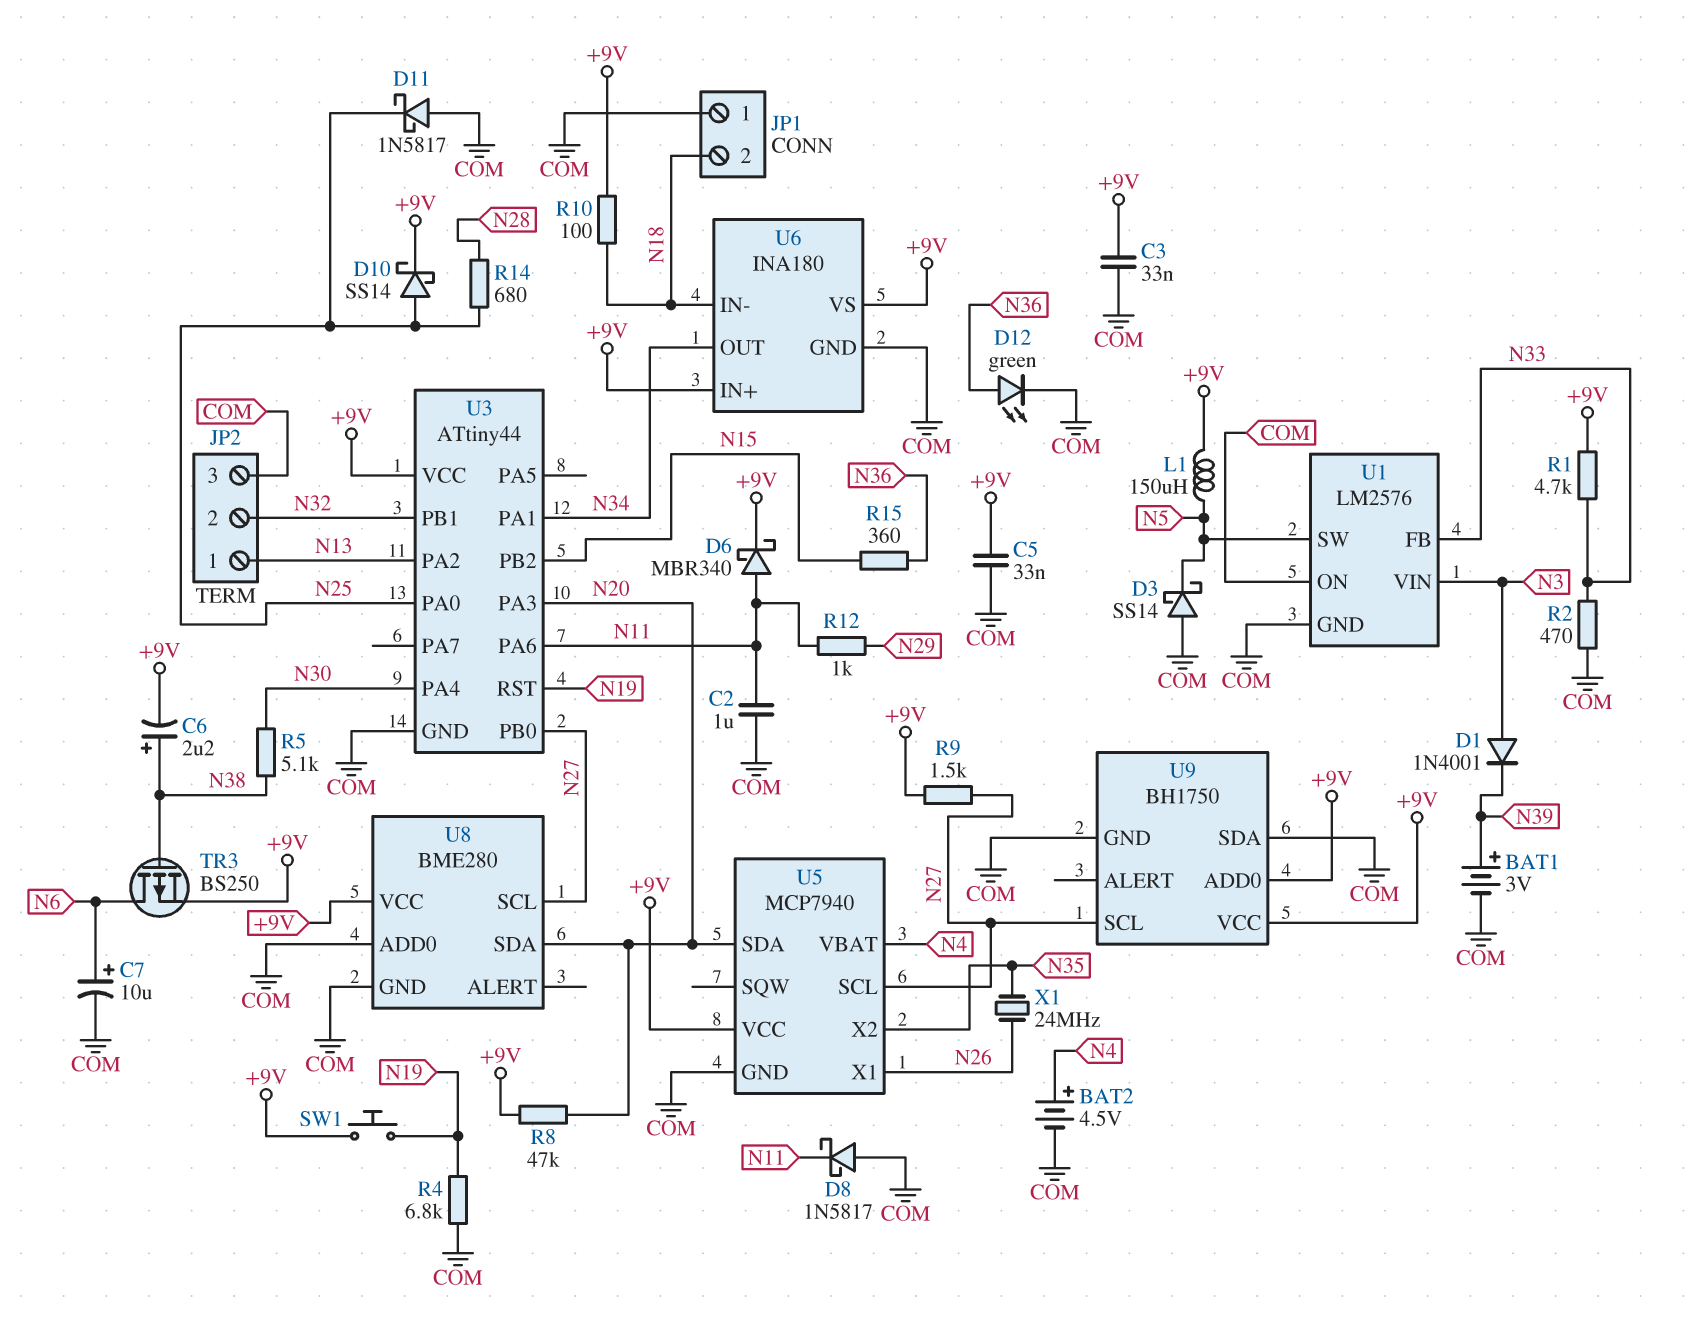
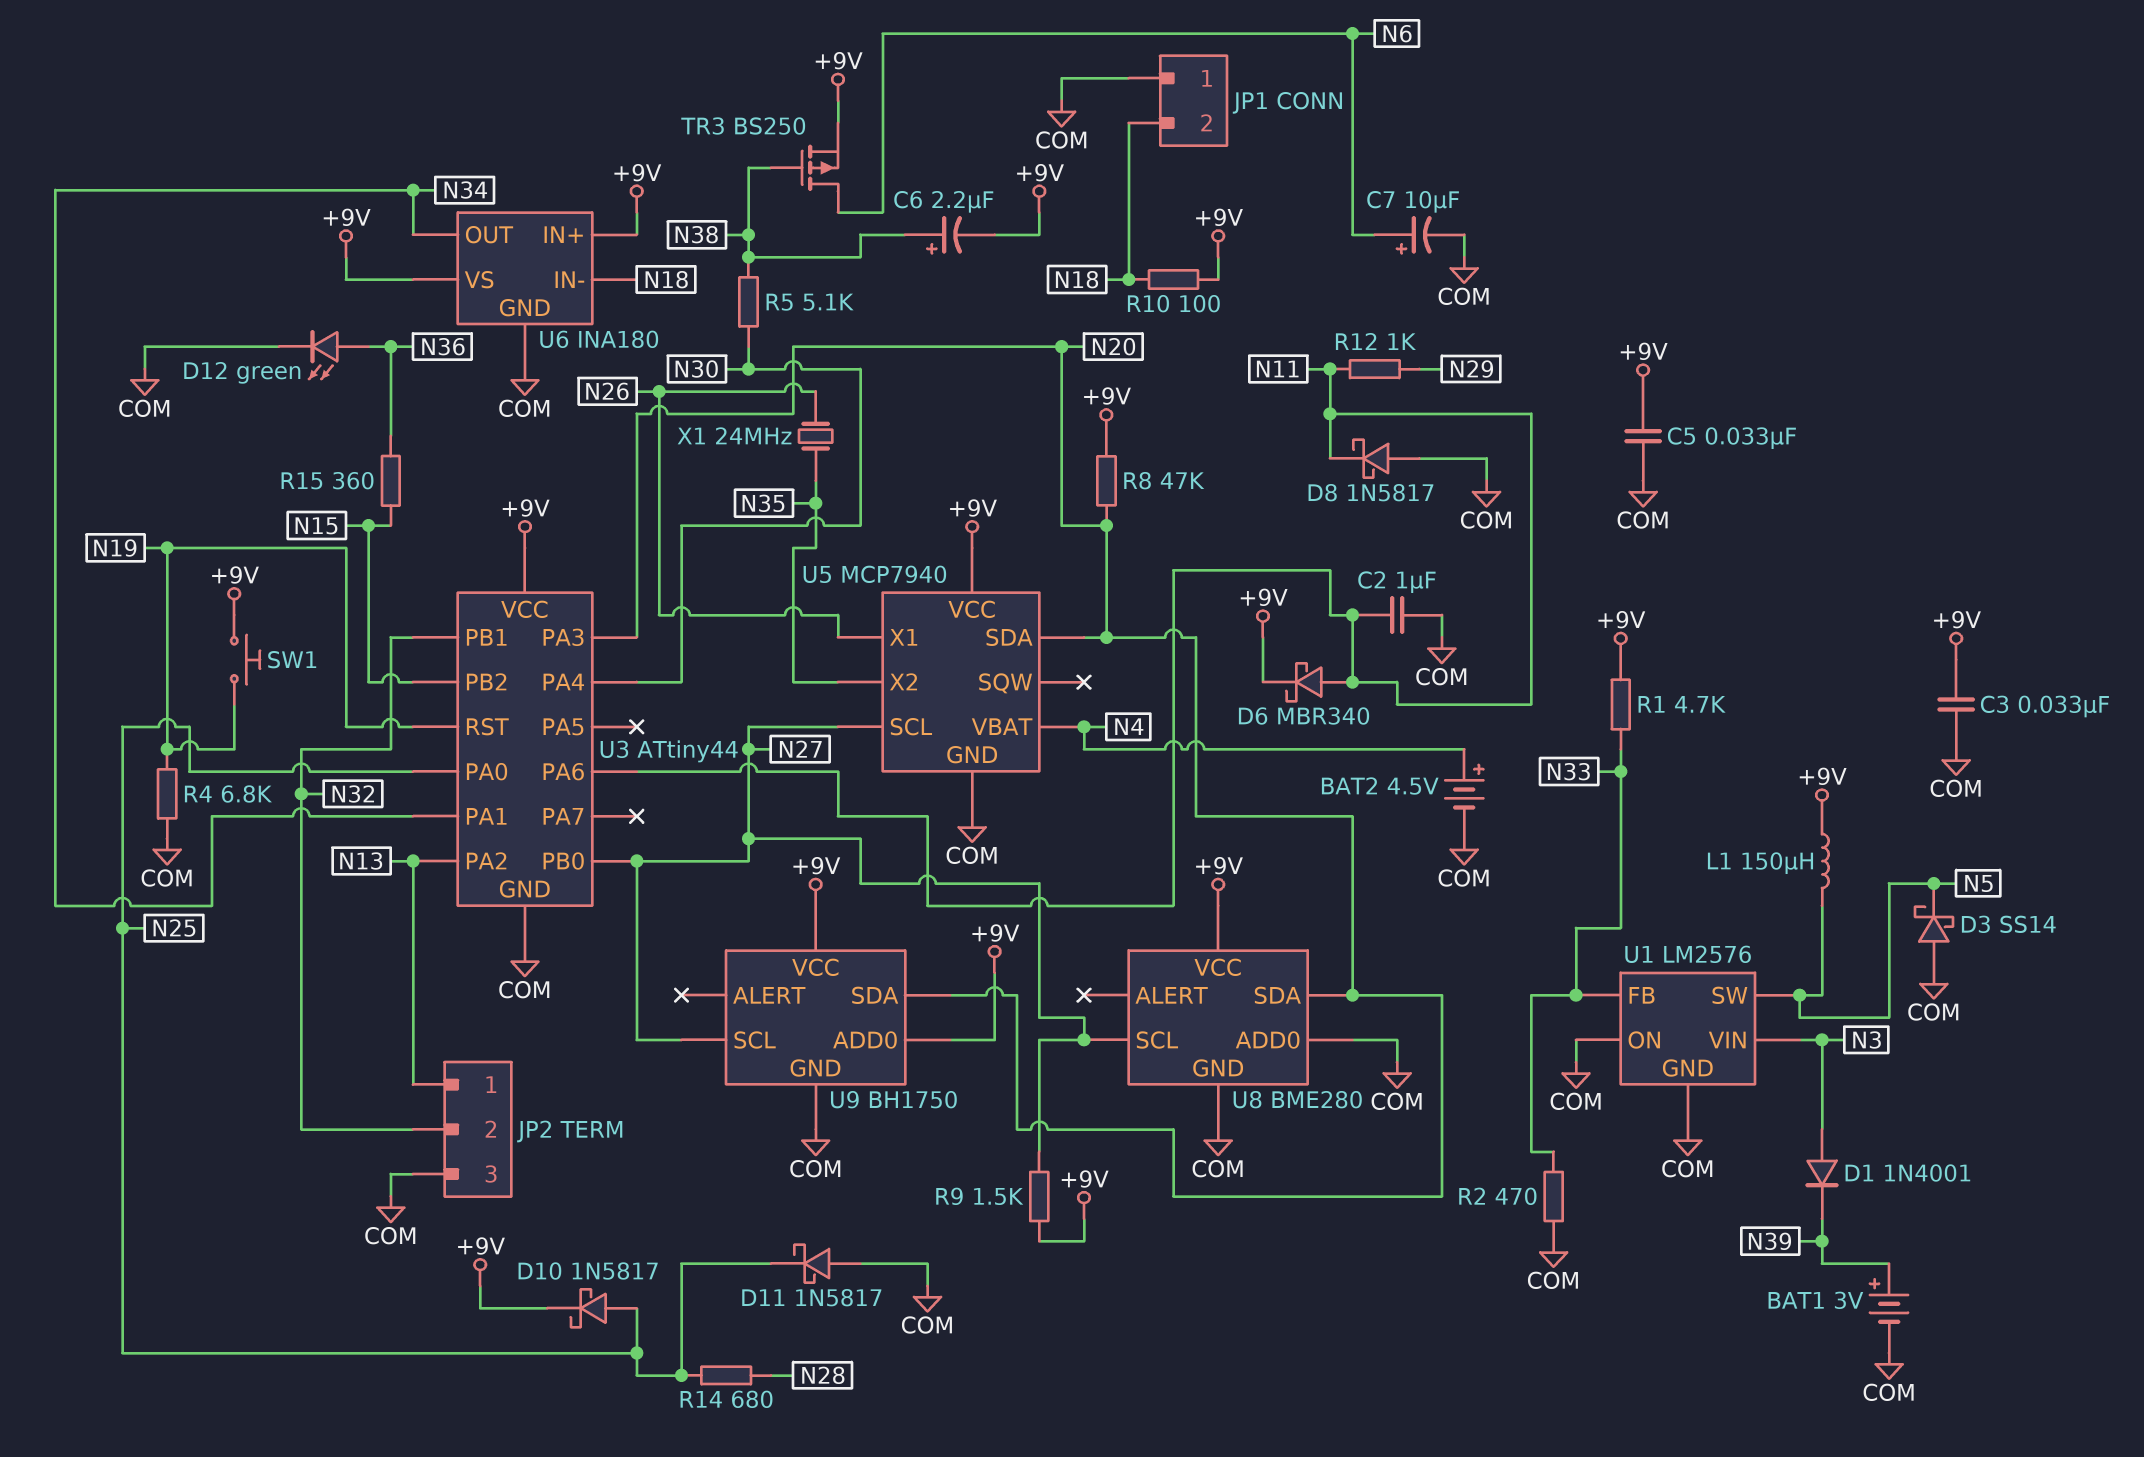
D10: schottky SS14 (A N25, K +9V) -> schottky 1N5817 (A N25, K +9V)
U9 pin SDA: COM -> N20

